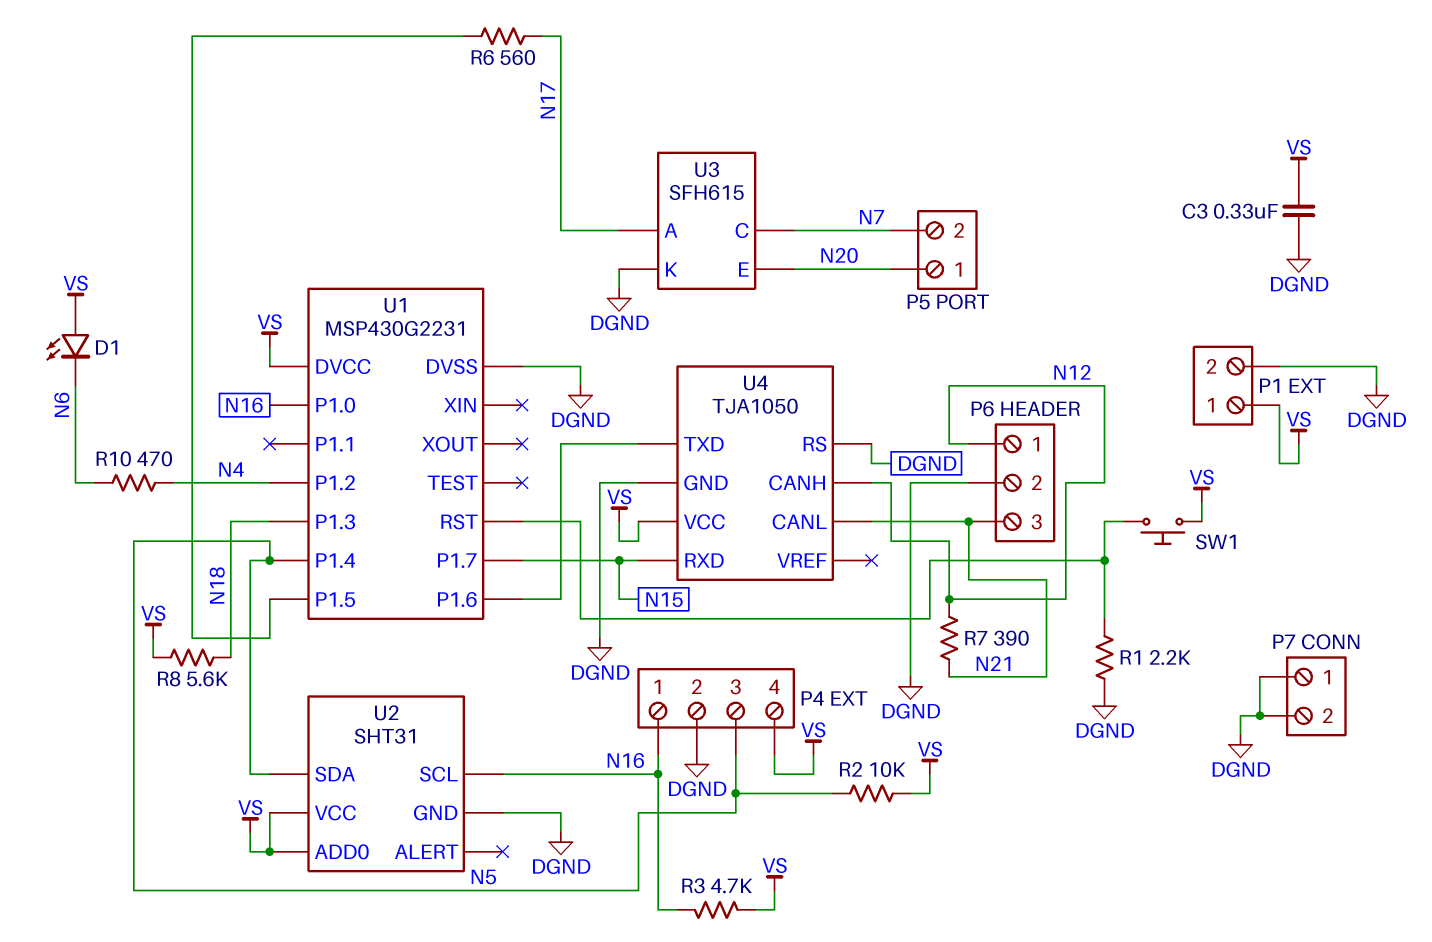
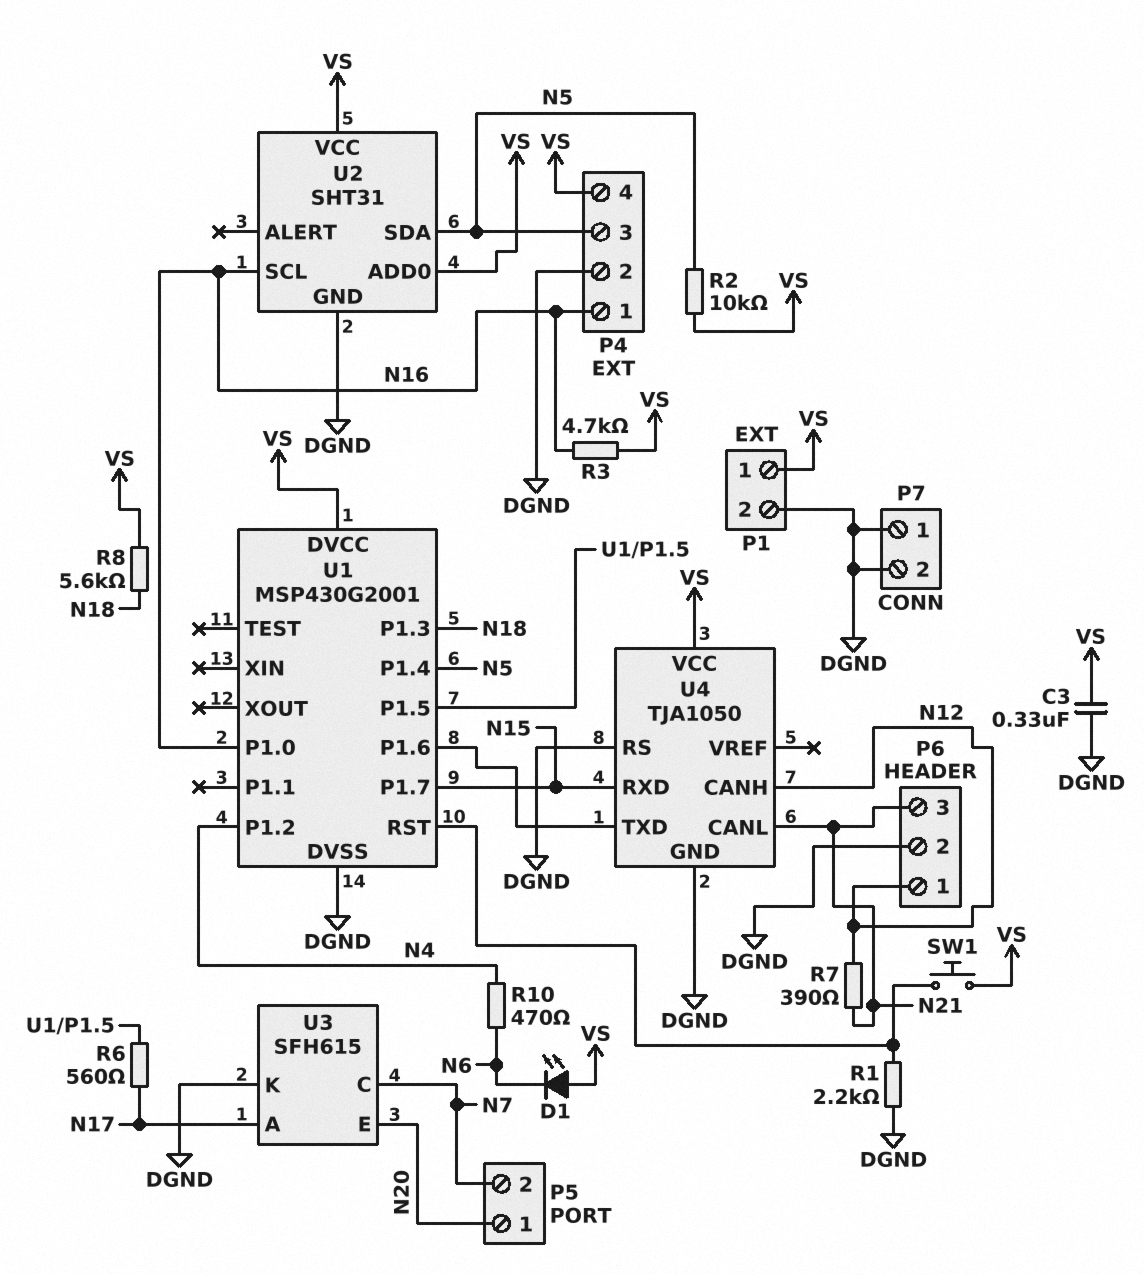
U1: MSP430G2231 -> MSP430G2001

